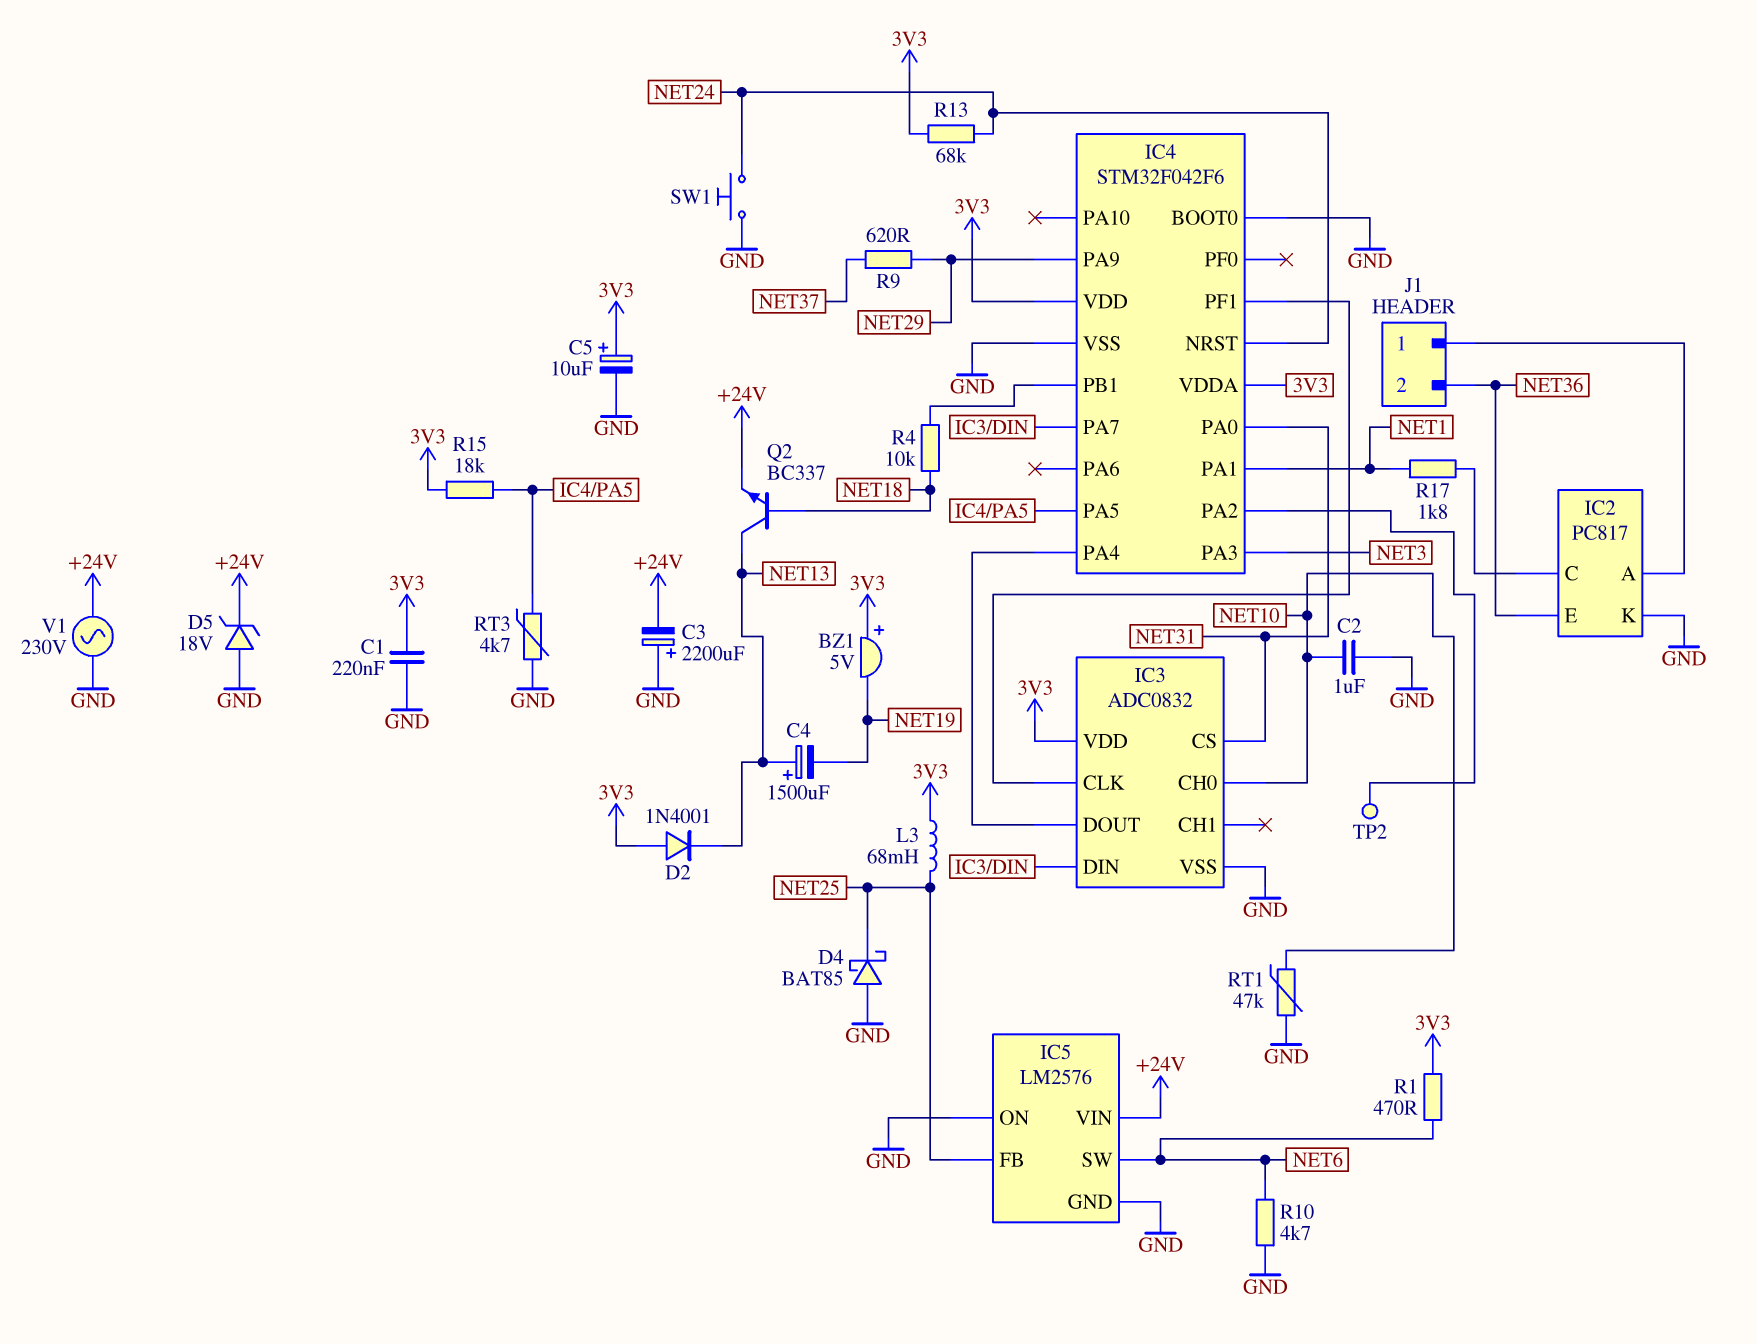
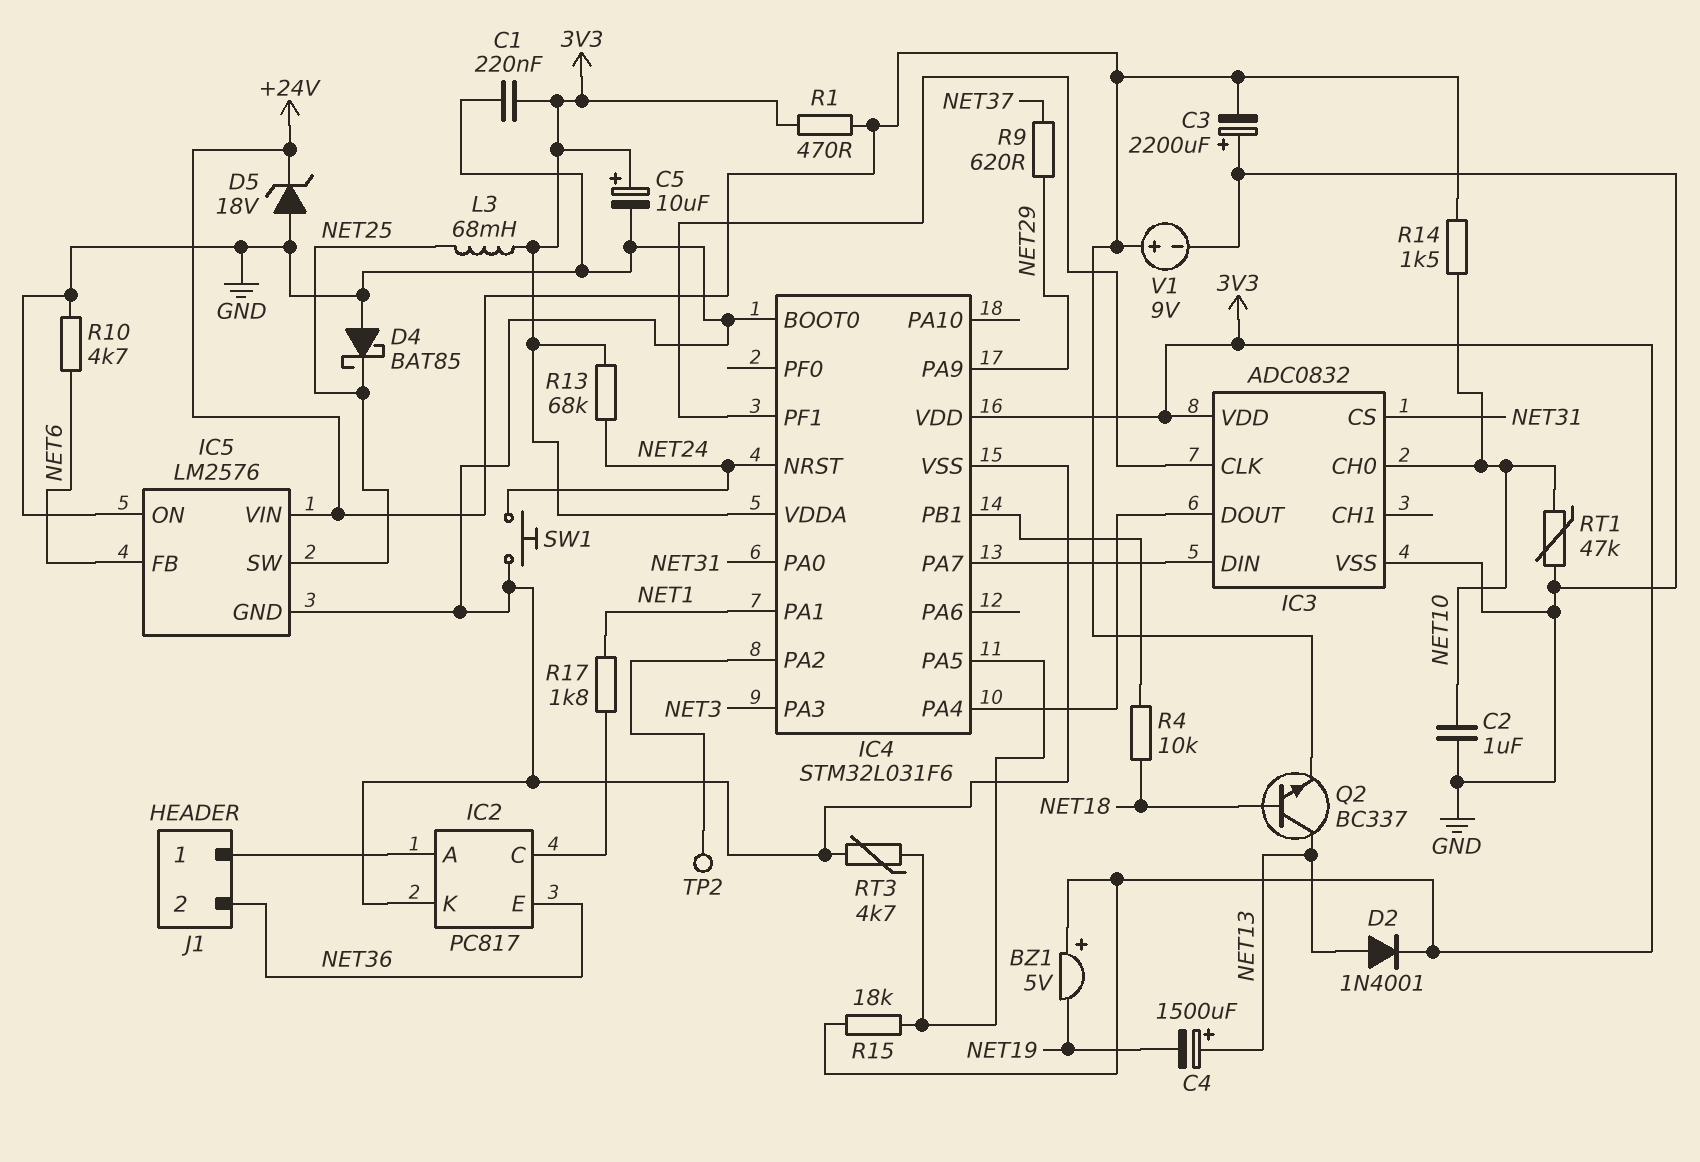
D2: diode 1N4001 (A 3V3, K NET13) -> diode 1N4001 (A NET13, K 3V3)
IC4: STM32F042F6 -> STM32L031F6
IC5 pin FB: NET25 -> NET6
IC5 pin SW: NET6 -> NET25
R1: 470 (3V3, NET6) -> 470 (+24V, 3V3)
R14: none -> 1.5k (+24V, NET10)
V1: AC 230V (+24V, GND) -> 9V (plus +24V, minus GND)

